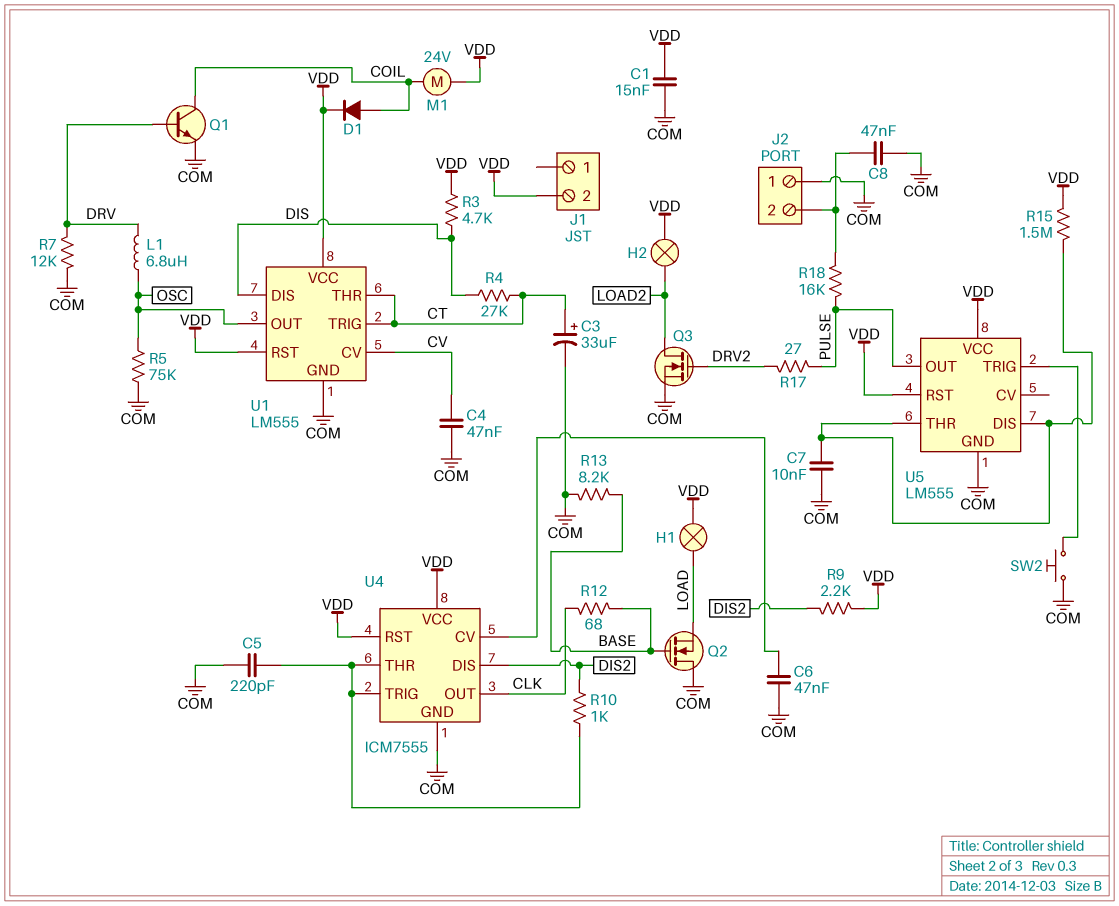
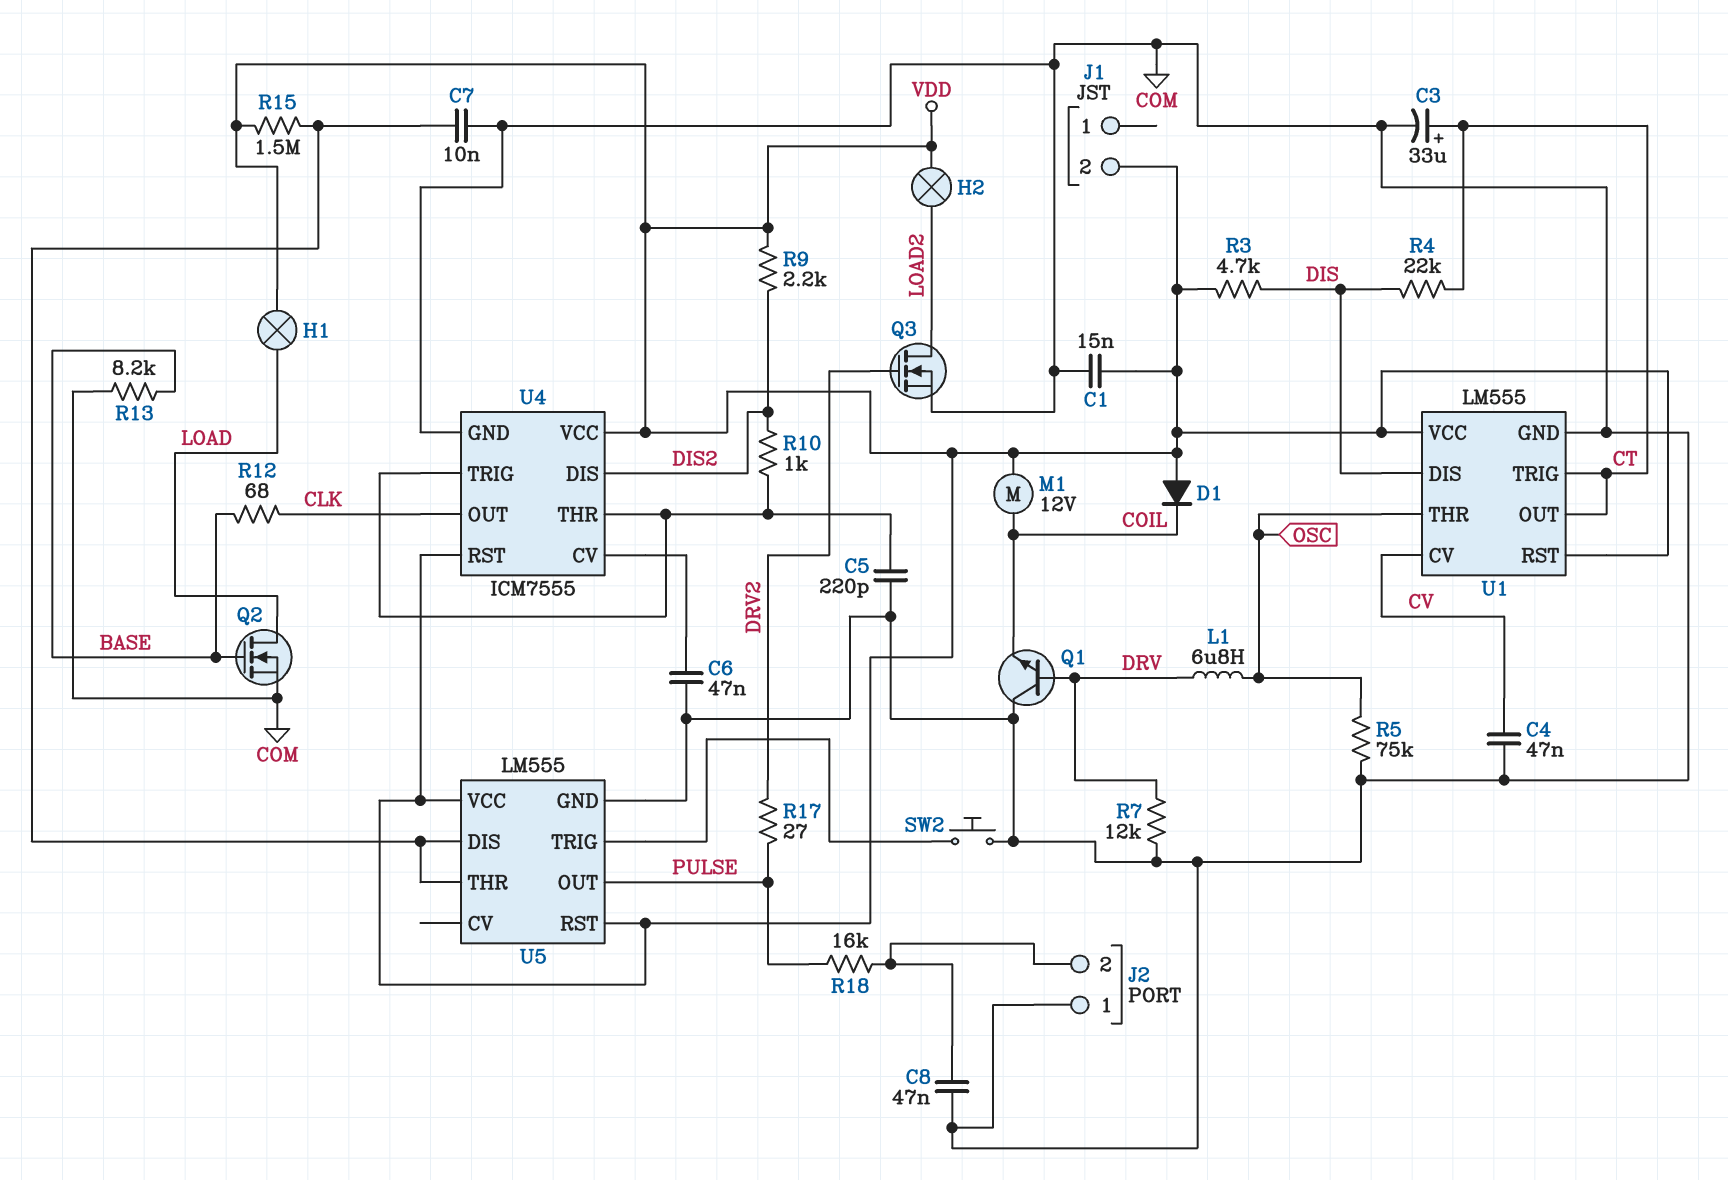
D1: diode (A COIL, K VDD) -> diode (A VDD, K COIL)
M1: motor 24V (COIL, VDD) -> motor 12V (COIL, VDD)
Q1: NPN (B DRV, C COIL, E COM) -> NPN (B DRV, C COM, E COIL)
Q2: NMOS (G BASE, D COM, S LOAD) -> NMOS (G BASE, D LOAD, S COM)
R4: 27k (CT, DIS) -> 22k (CT, DIS)
U1 pin OUT: OSC -> CT
U1 pin THR: CT -> OSC

